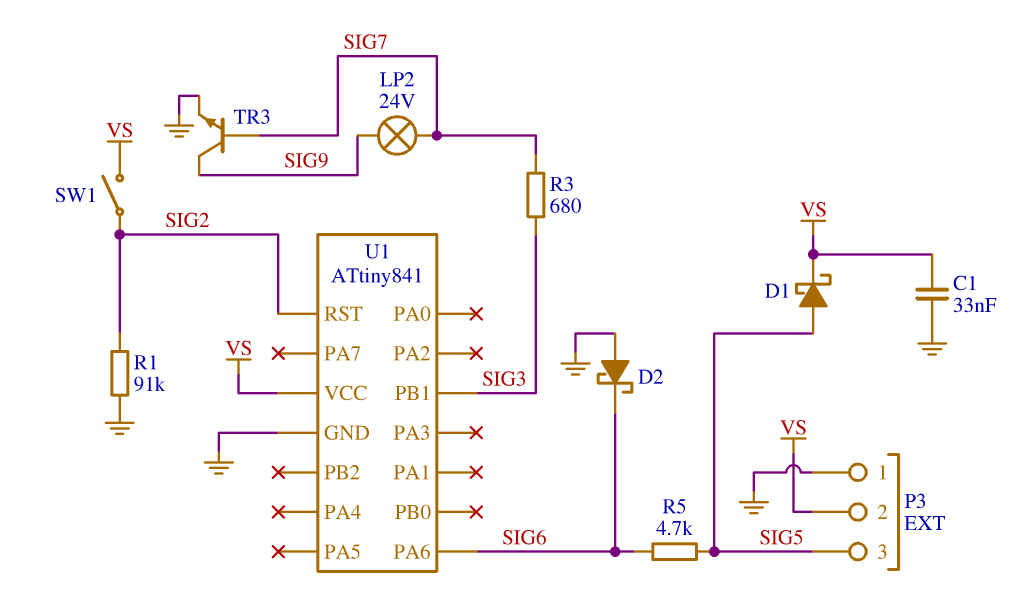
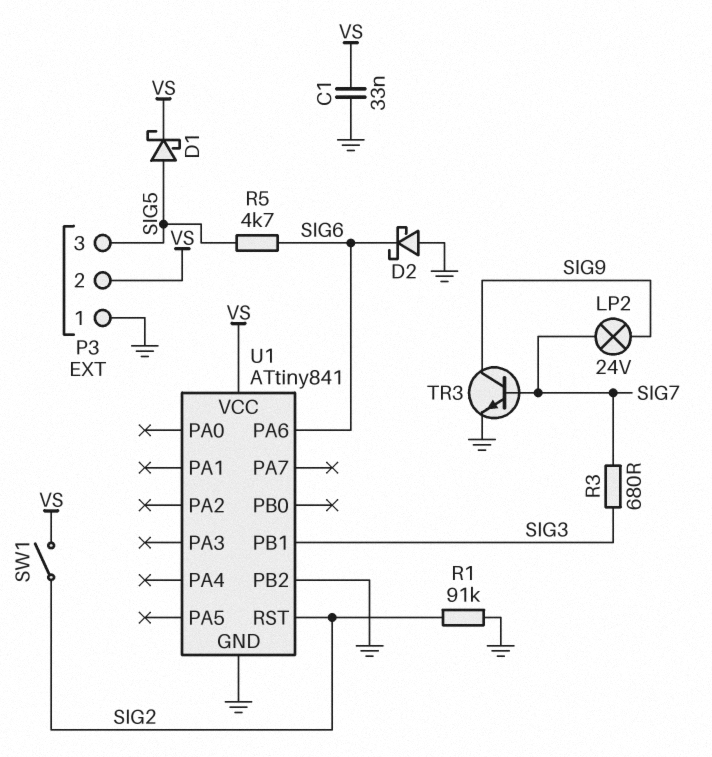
U1 pin PB2: none -> GND

